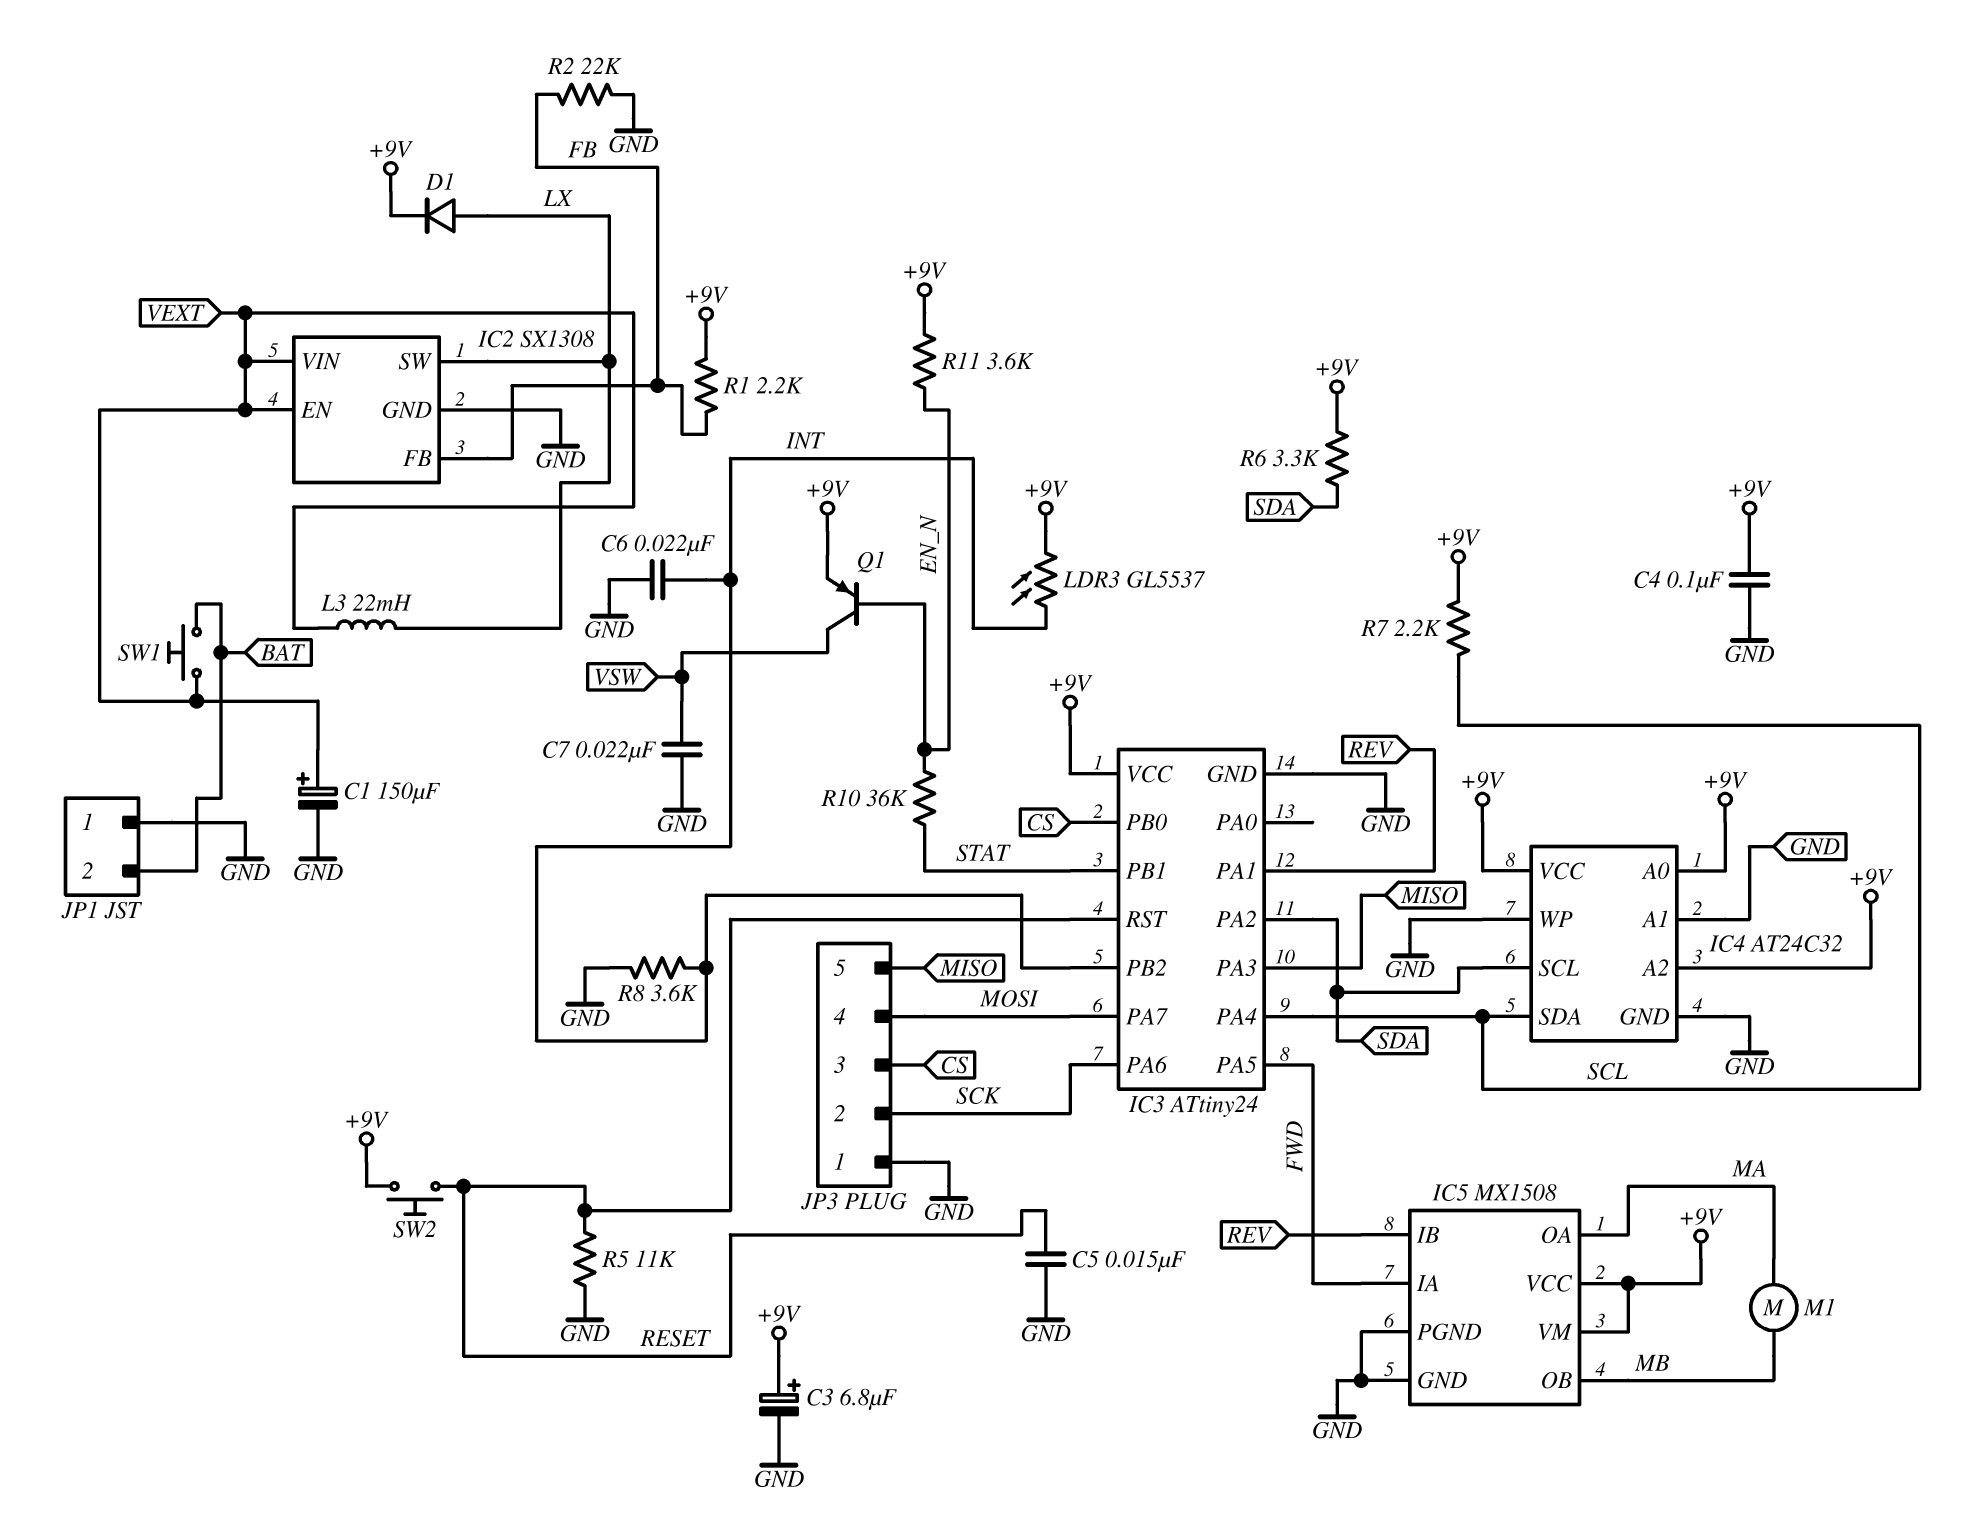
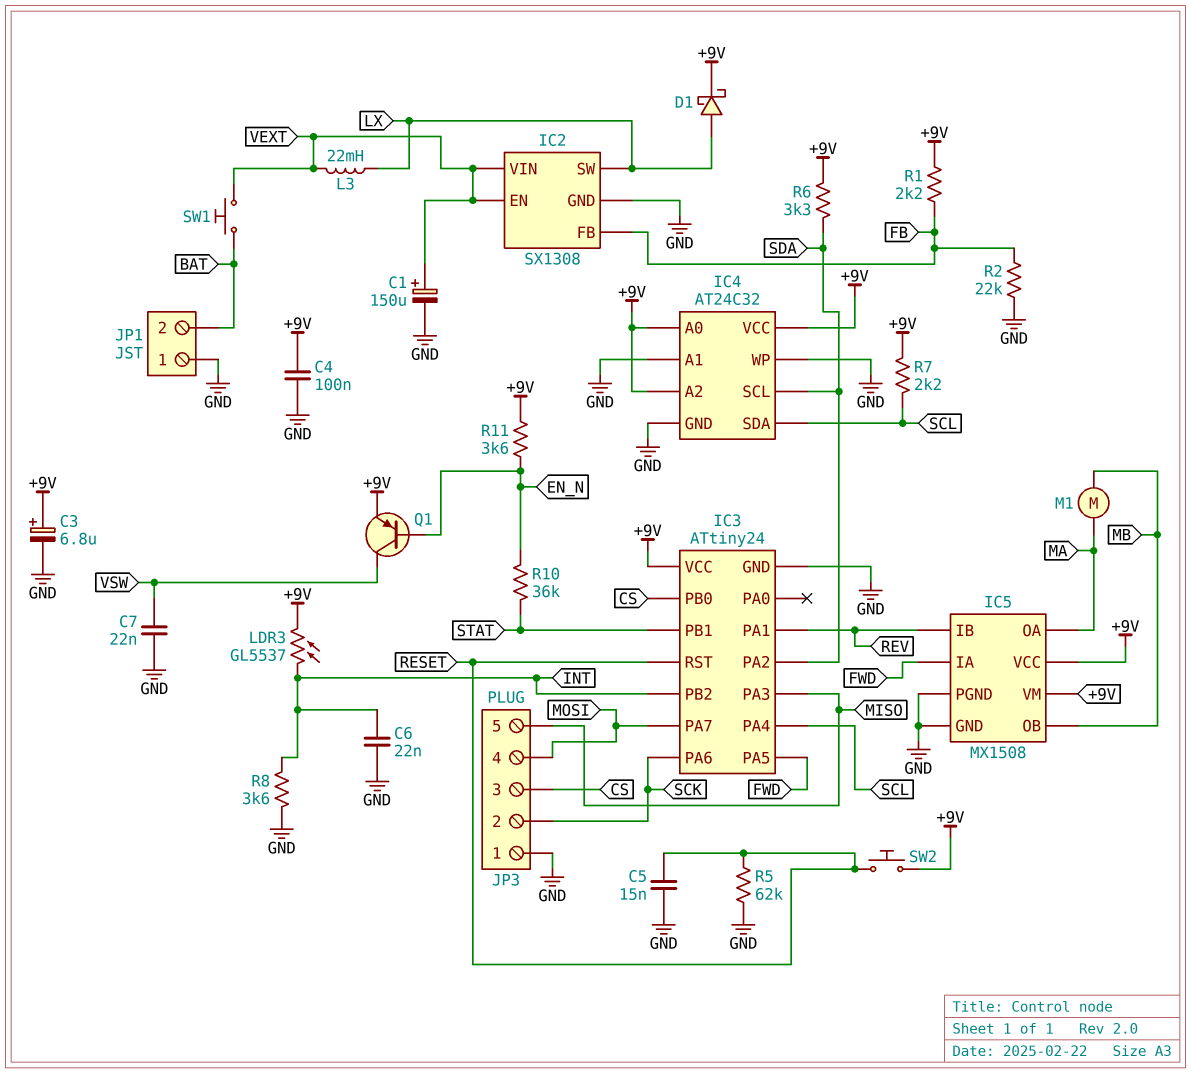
D1: diode (A LX, K +9V) -> schottky (A LX, K +9V)
R5: 11k (GND, RESET) -> 62k (GND, RESET)

